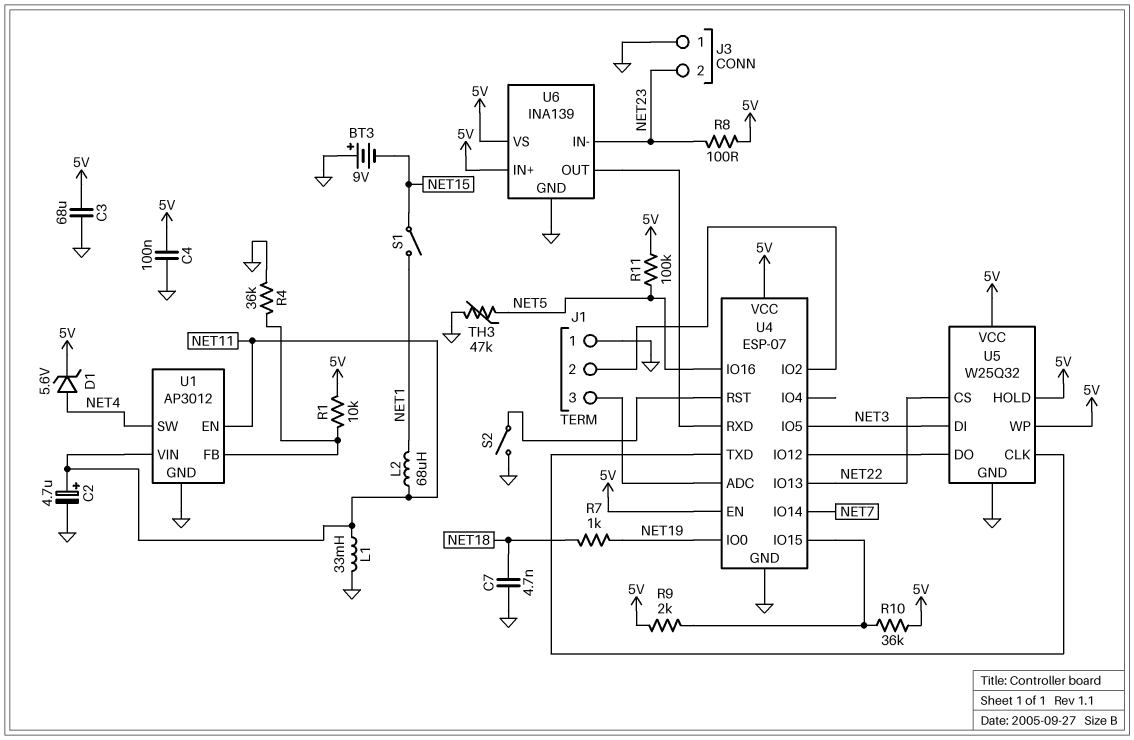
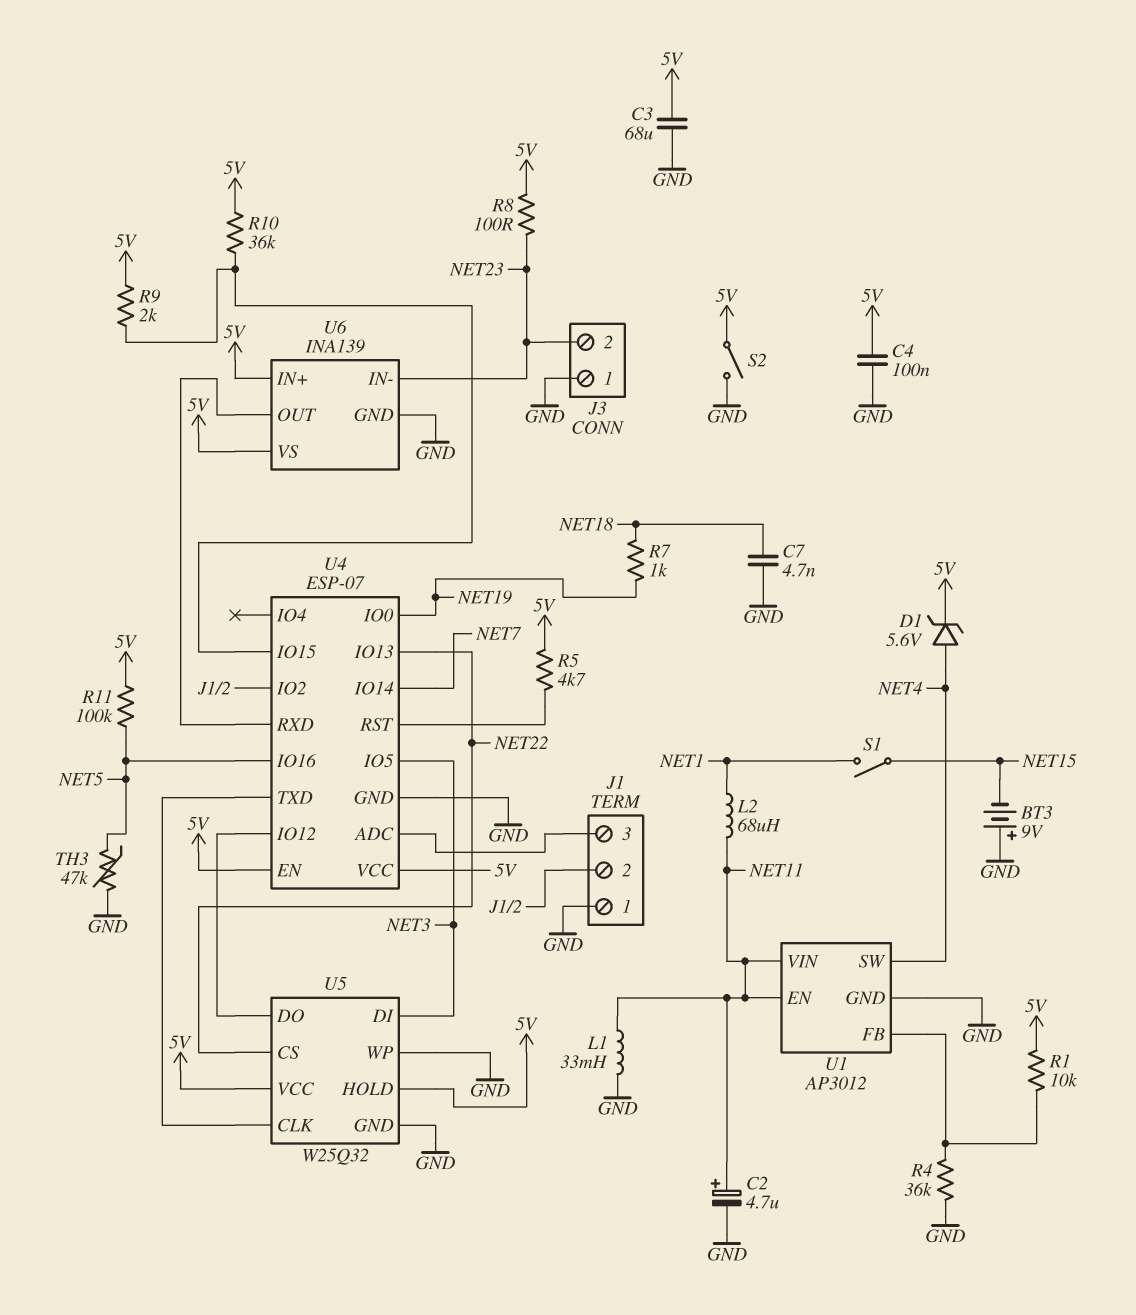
R5: none -> 4.7k (5V, U4/RST)
S2: switch (GND, U4/RST) -> switch (5V, GND)
U5 pin WP: 5V -> GND

